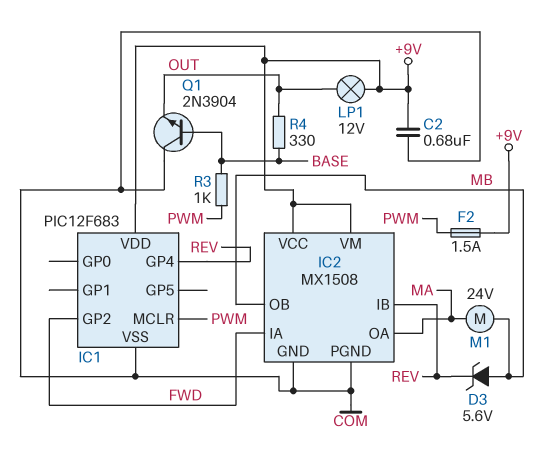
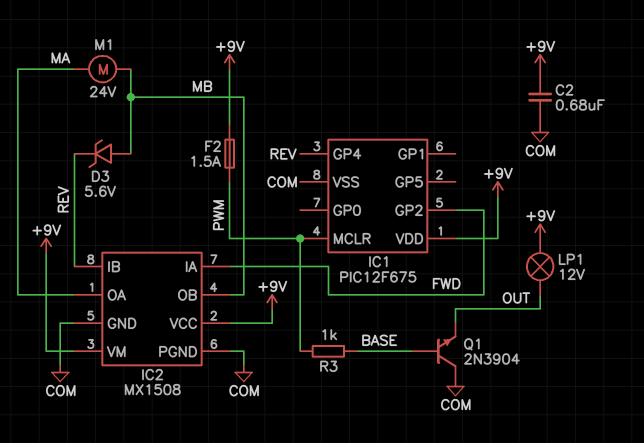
IC1: PIC12F683 -> PIC12F675
R4: 330 (BASE, OUT) -> none

